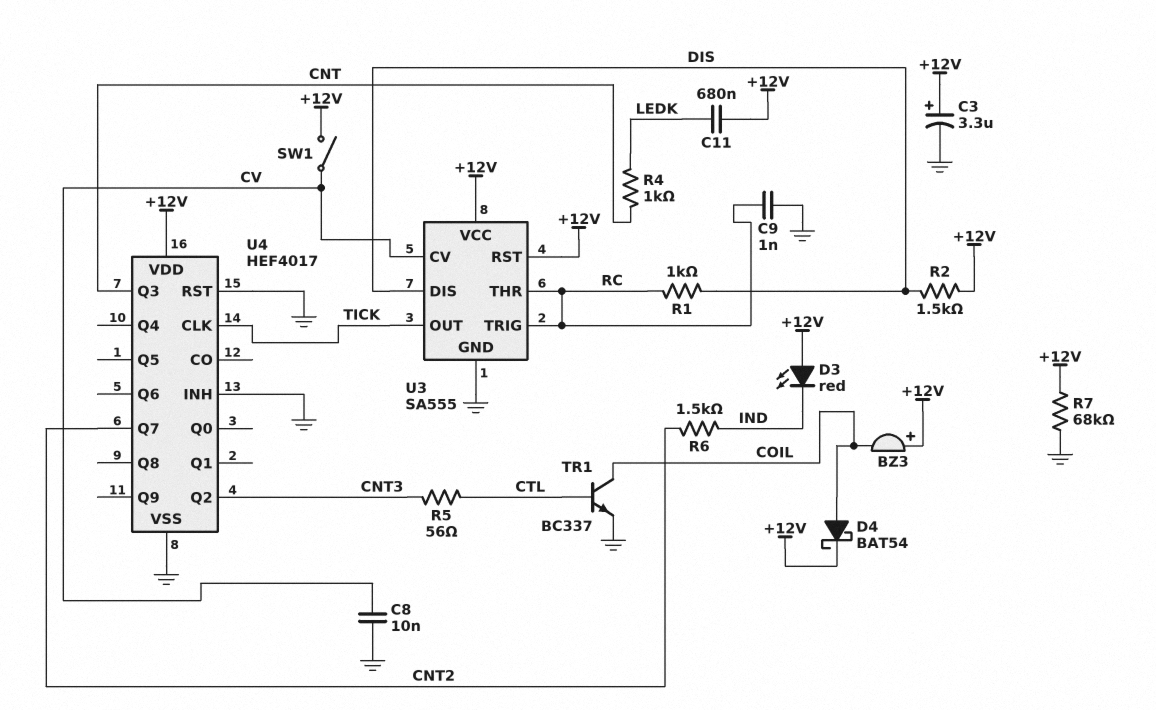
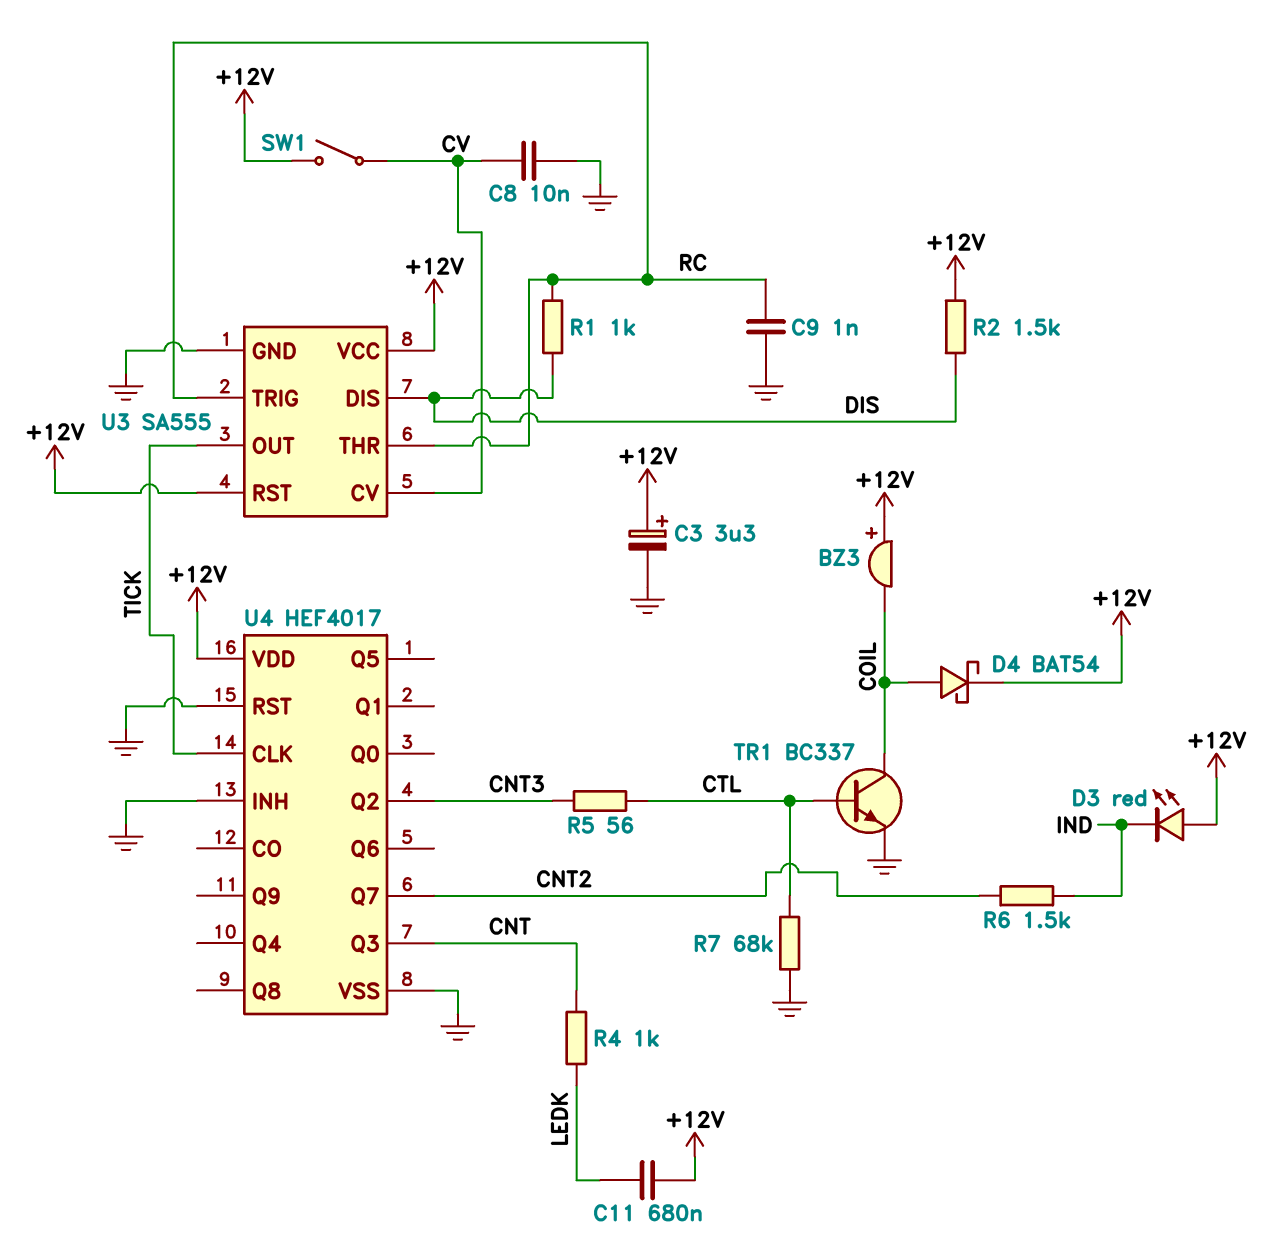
R7: 68k (+12V, GND) -> 68k (CTL, GND)

